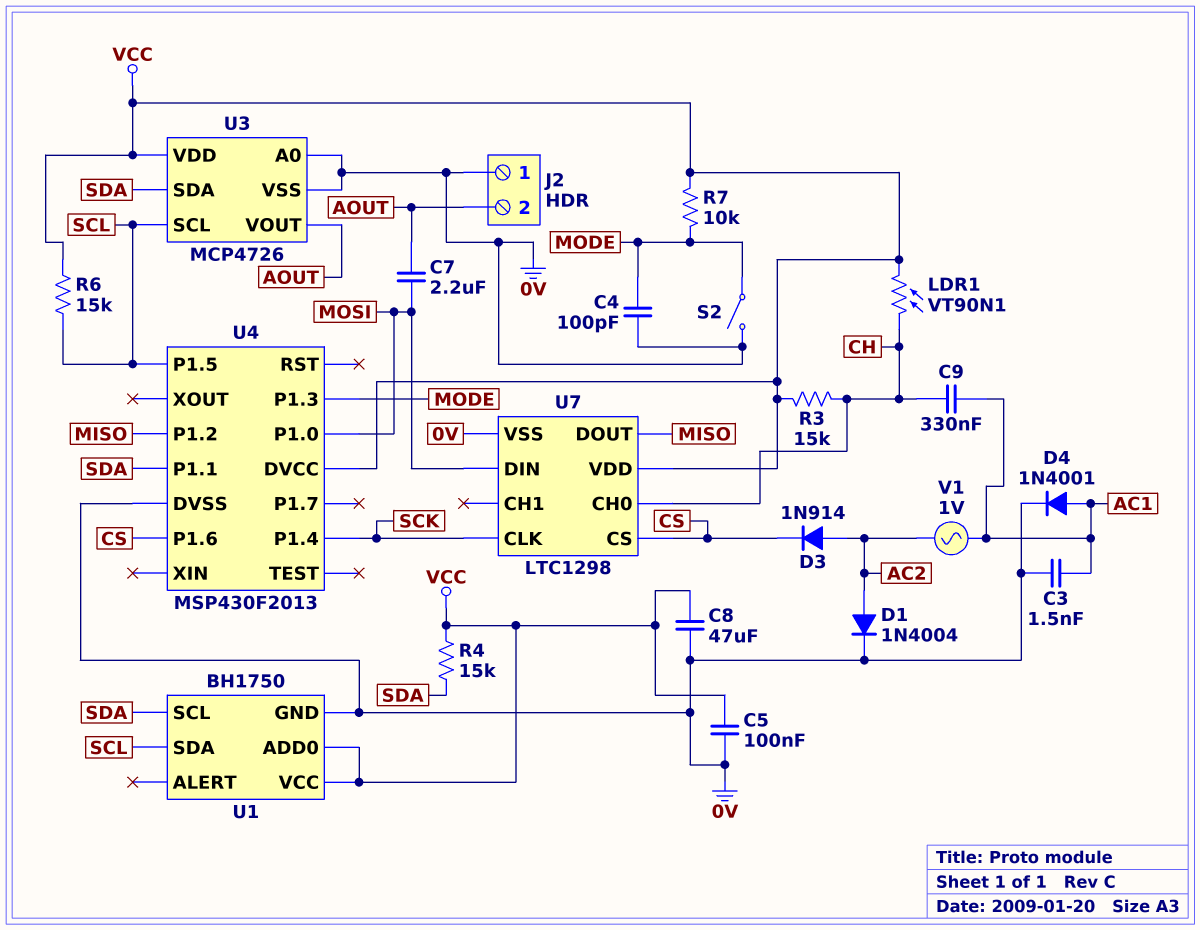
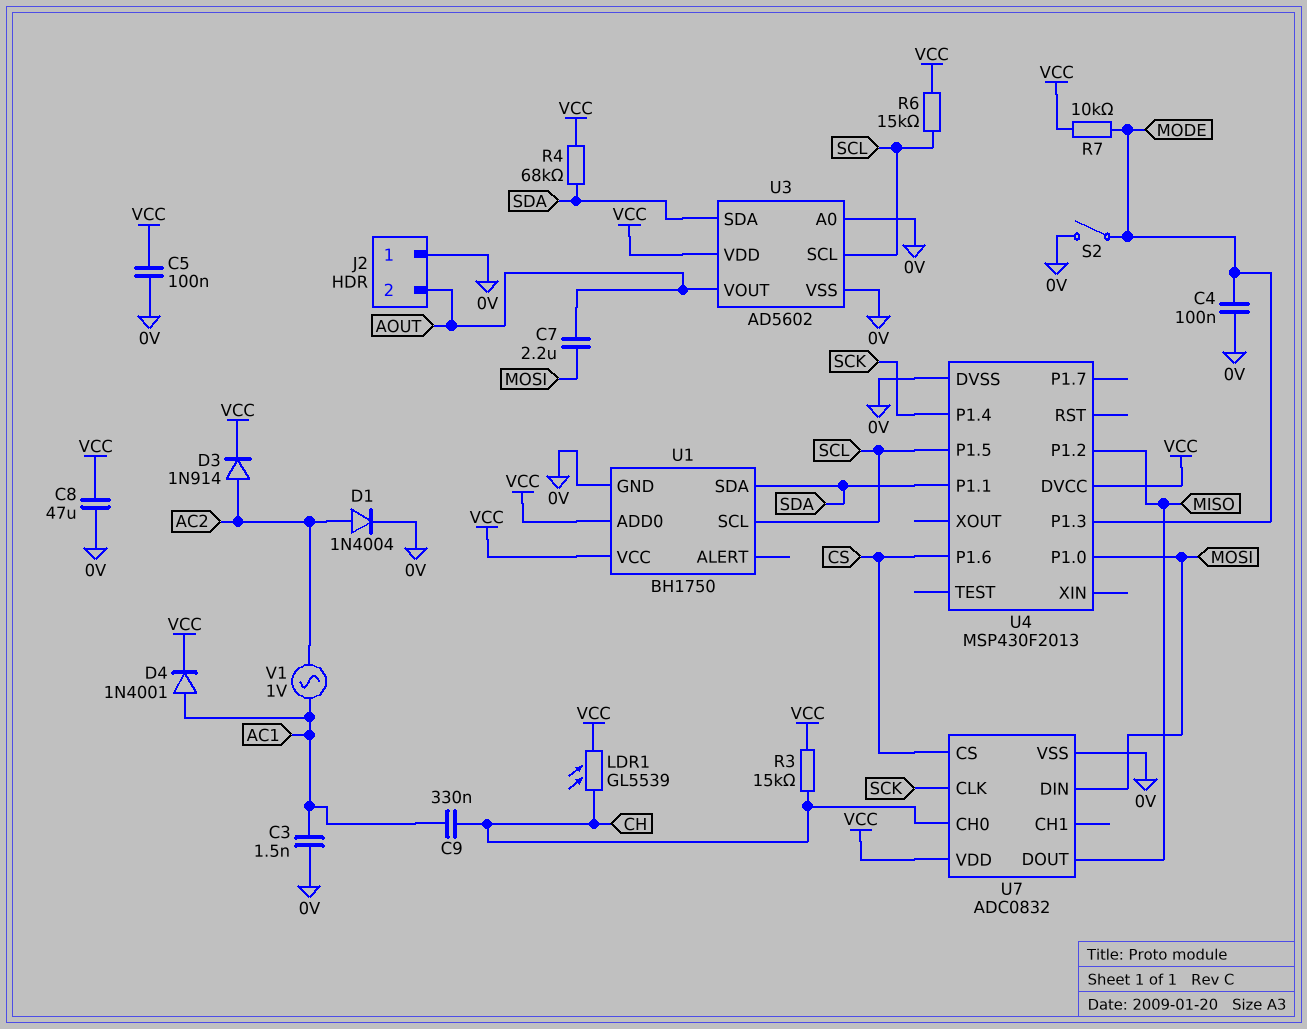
C4: 100pF (0V, MODE) -> 100nF (0V, MODE)
D3: diode 1N914 (A AC2, K CS) -> diode 1N914 (A AC2, K VCC)
D4: diode 1N4001 (A AC1, K 0V) -> diode 1N4001 (A AC1, K VCC)
LDR1: VT90N1 (CH, VCC) -> GL5539 (CH, VCC)
R4: 15k (SDA, VCC) -> 68k (SDA, VCC)
U1 pin SCL: SDA -> SCL
U1 pin SDA: SCL -> SDA
U3: MCP4726 -> AD5602
U7: LTC1298 -> ADC0832

